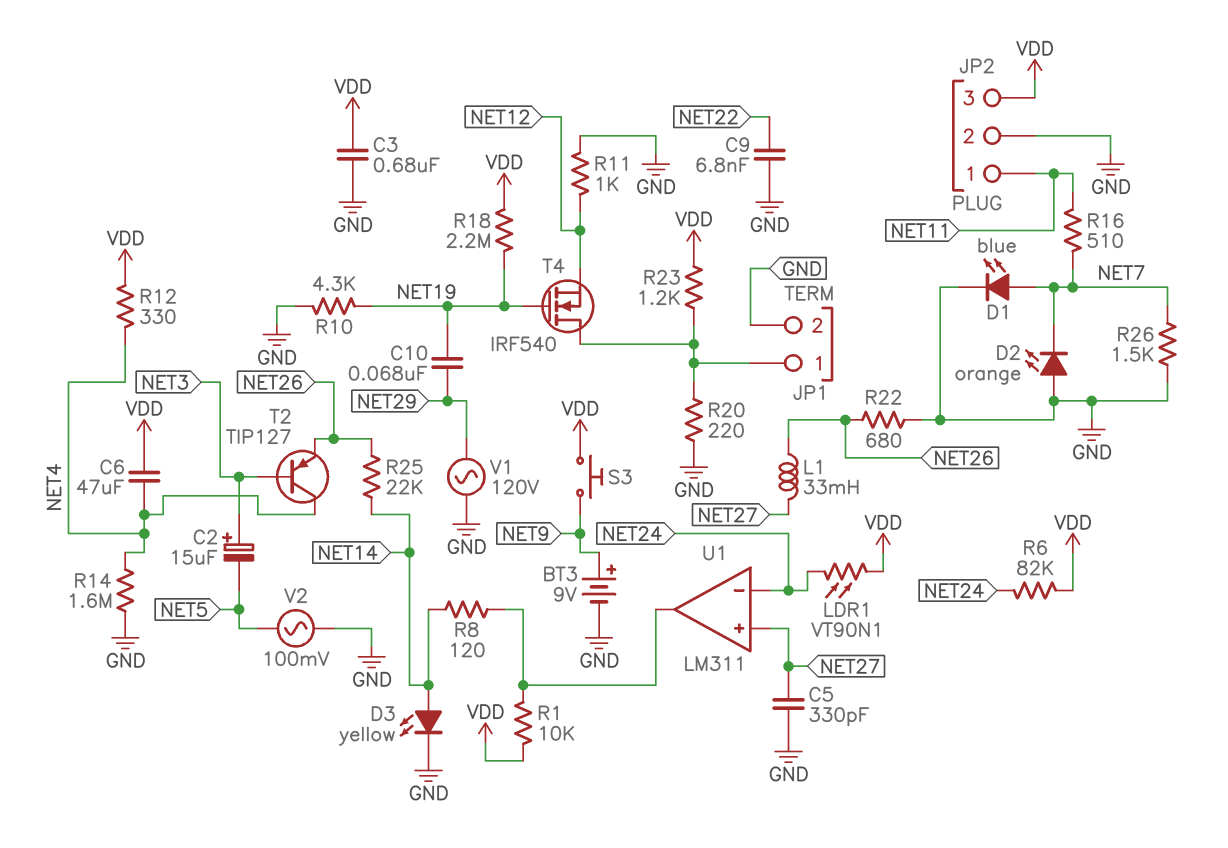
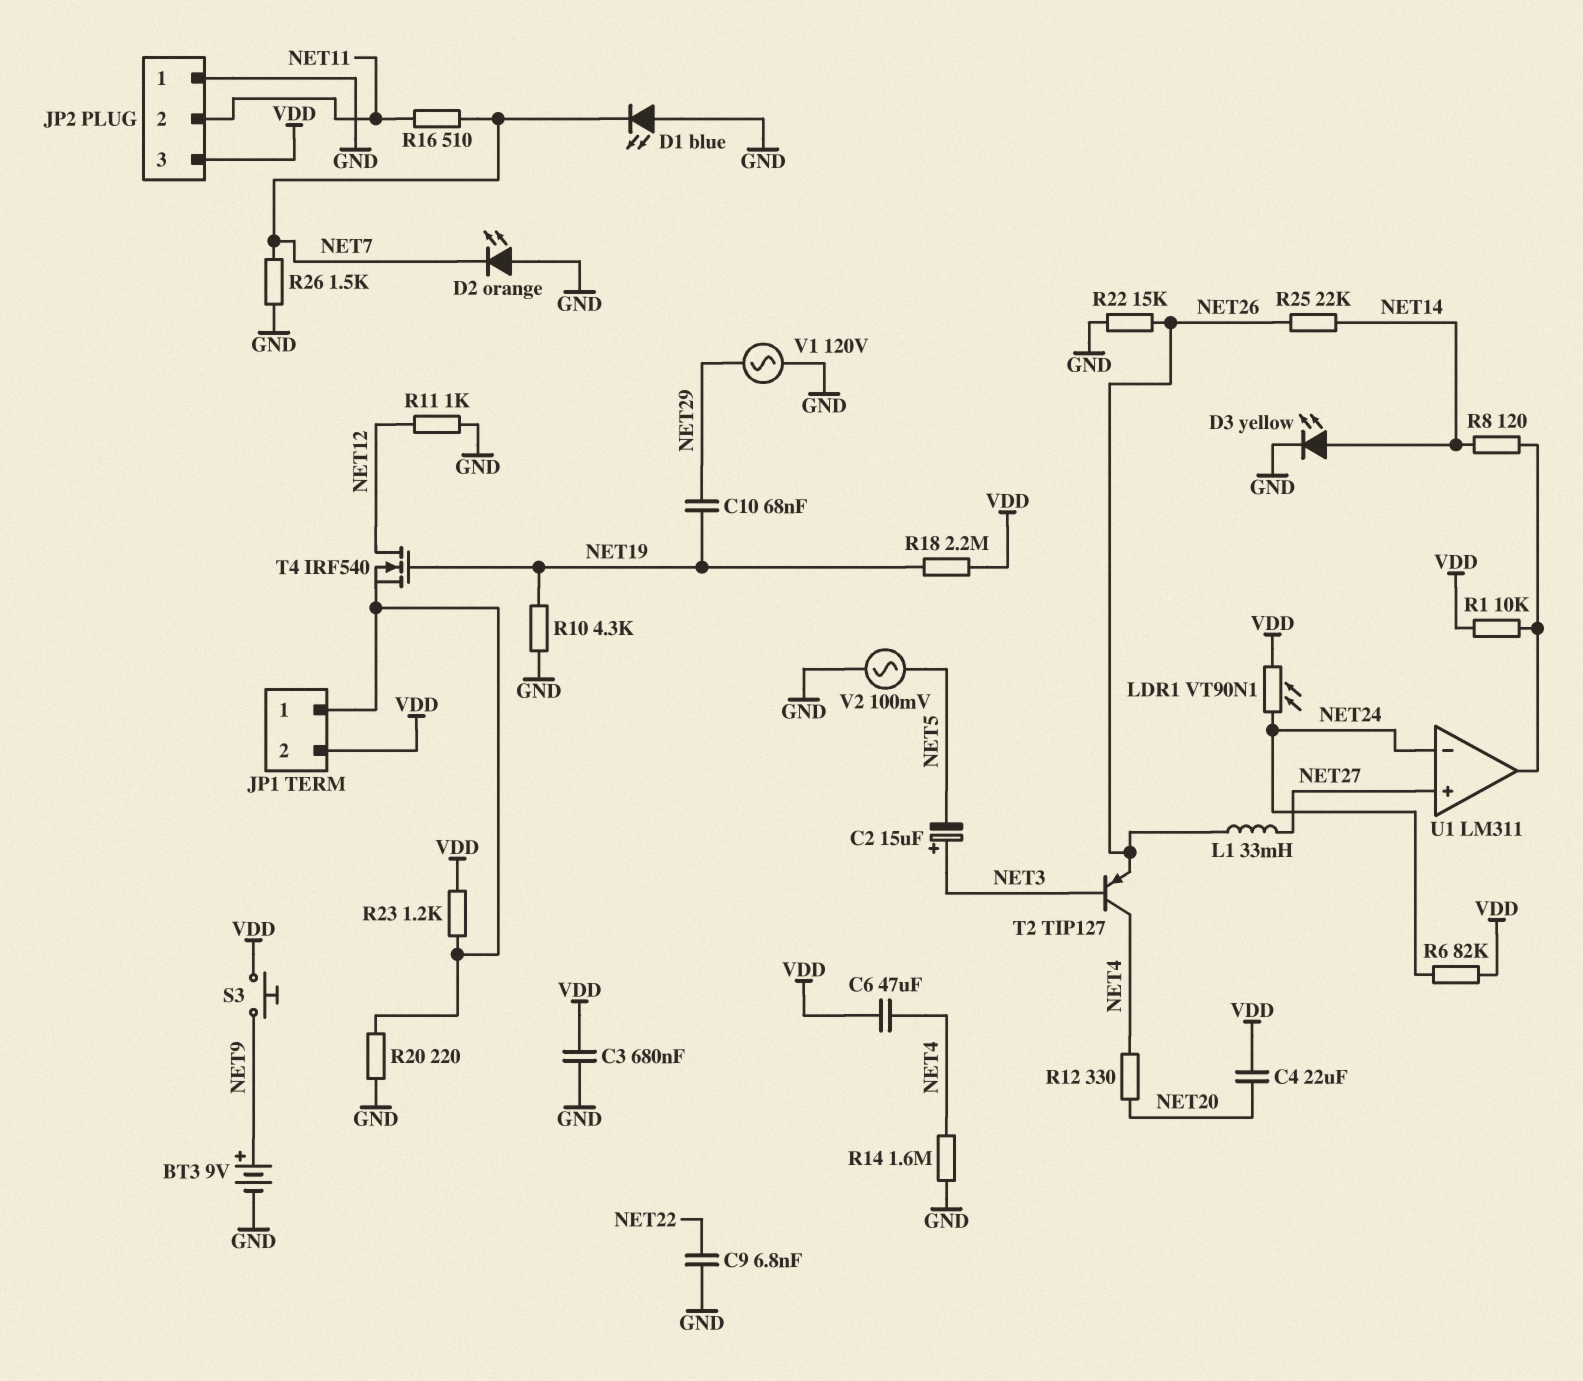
C4: none -> 22uF (NET20, VDD)
C5: 330pF (GND, NET27) -> none
D1: LED blue (A NET7, K GND) -> LED blue (A GND, K NET7)
JP1 pin 2: GND -> VDD
JP2 pin 1: NET11 -> GND
JP2 pin 2: GND -> NET11
R12: 330 (NET4, VDD) -> 330 (NET4, NET20)
R22: 680 (GND, NET26) -> 15k (GND, NET26)
T4: NMOS IRF540 (G NET19, D JP1/1, S NET12) -> NMOS IRF540 (G NET19, D NET12, S JP1/1)

